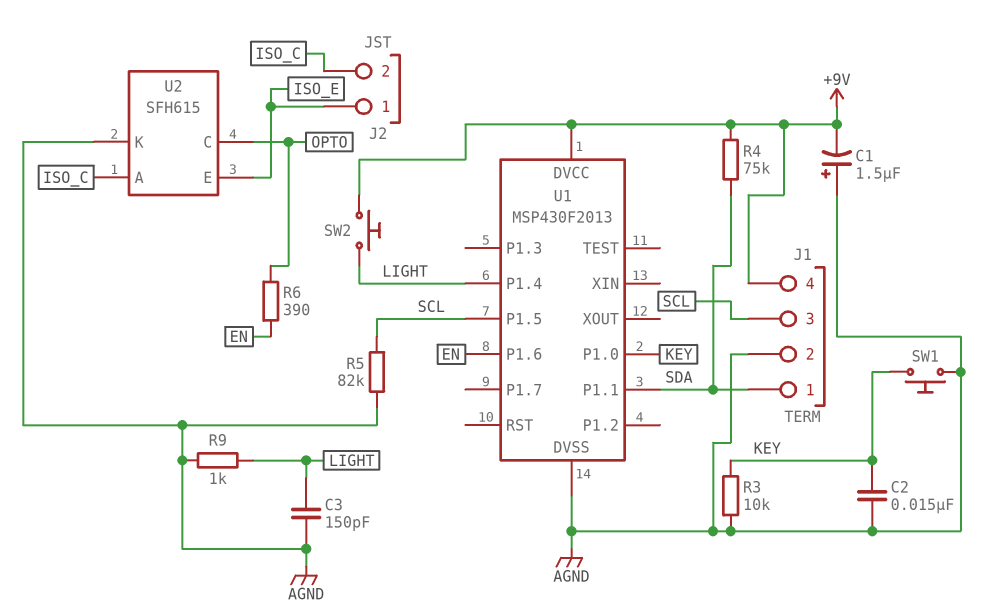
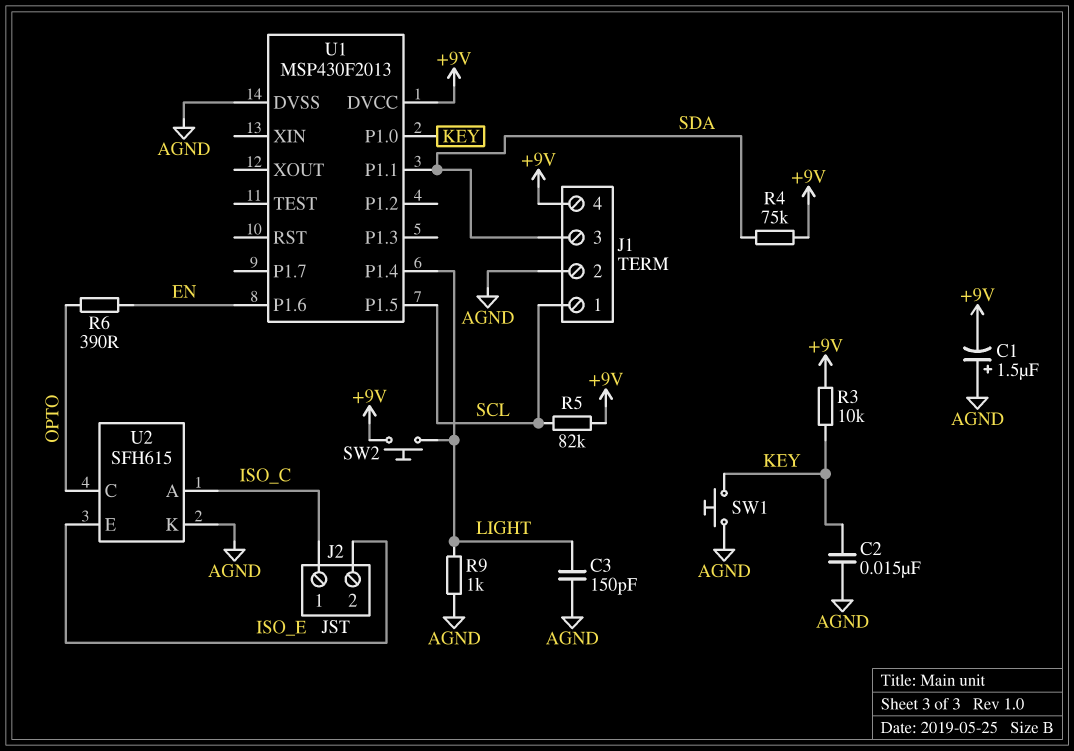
J1 pin 1: SDA -> SCL
J1 pin 3: SCL -> SDA
J2 pin 1: ISO_E -> ISO_C
J2 pin 2: ISO_C -> ISO_E
R3: 10k (AGND, KEY) -> 10k (+9V, KEY)
R5: 82k (AGND, SCL) -> 82k (+9V, SCL)

